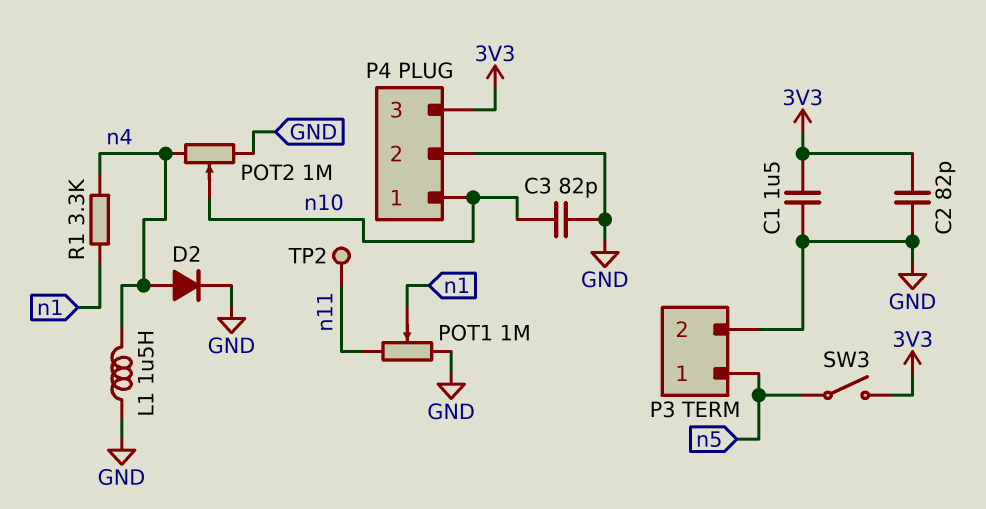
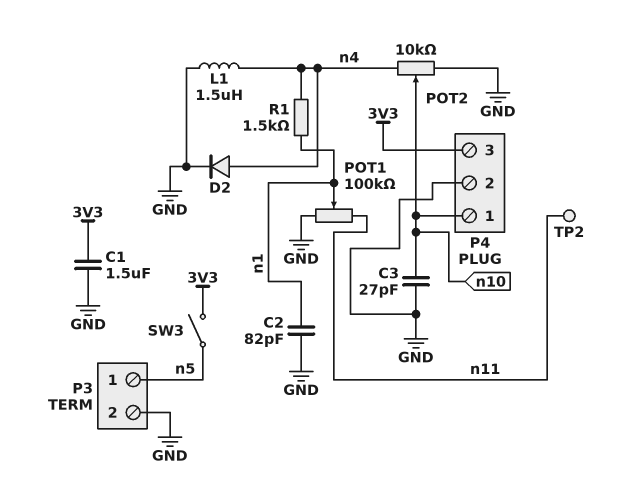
C2: 82pF (3V3, GND) -> 82pF (GND, n1)
C3: 82pF (GND, n10) -> 27pF (GND, n10)
POT1: 1M (GND, n11, wiper n1) -> 100k (GND, n11, wiper n1)
POT2: 1M (GND, n4, wiper n10) -> 10k (GND, n4, wiper n10)
R1: 3.3k (n1, n4) -> 1.5k (n1, n4)

